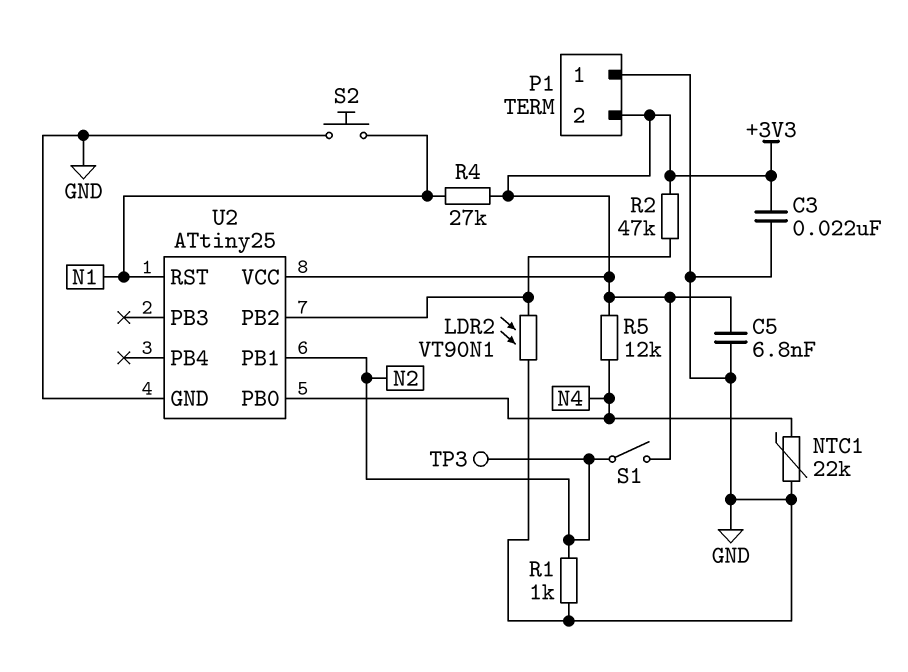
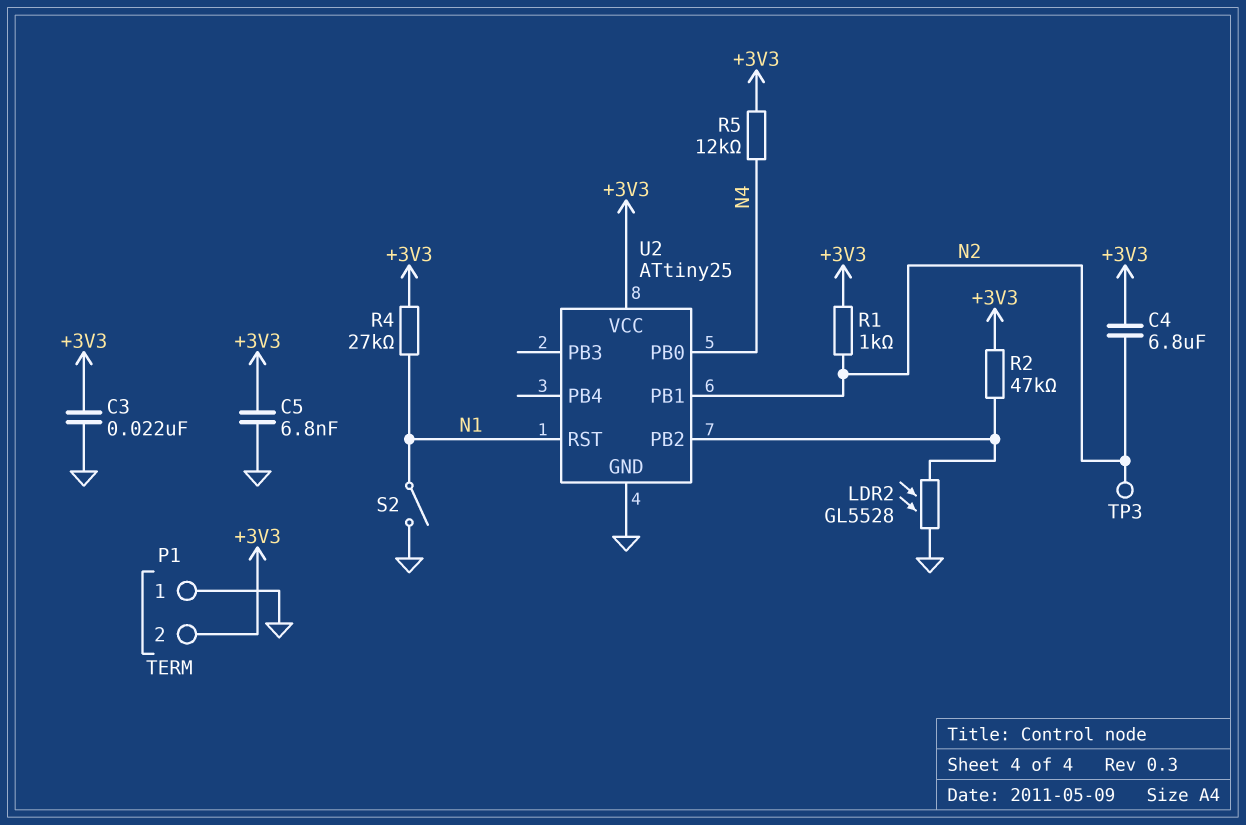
C4: none -> 6.8uF (+3V3, N2)
LDR2: VT90N1 (GND, U2/PB2) -> GL5528 (GND, U2/PB2)
NTC1: 22k (GND, N4) -> none
R1: 1k (GND, N2) -> 1k (+3V3, N2)
S1: switch (+3V3, N2) -> none
S2: button (GND, N1) -> switch (GND, N1)

